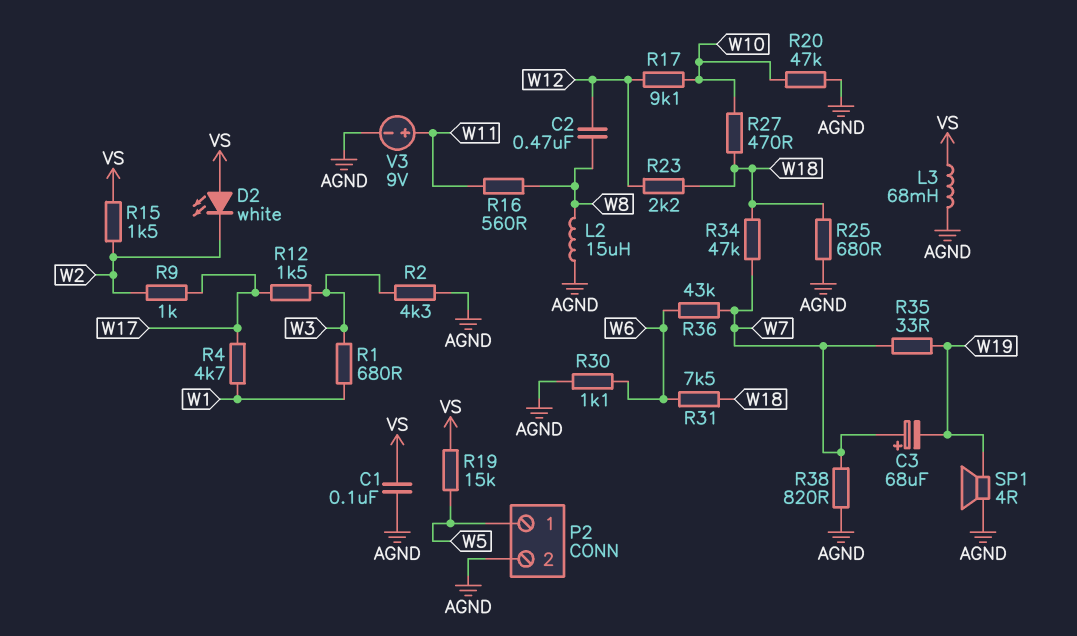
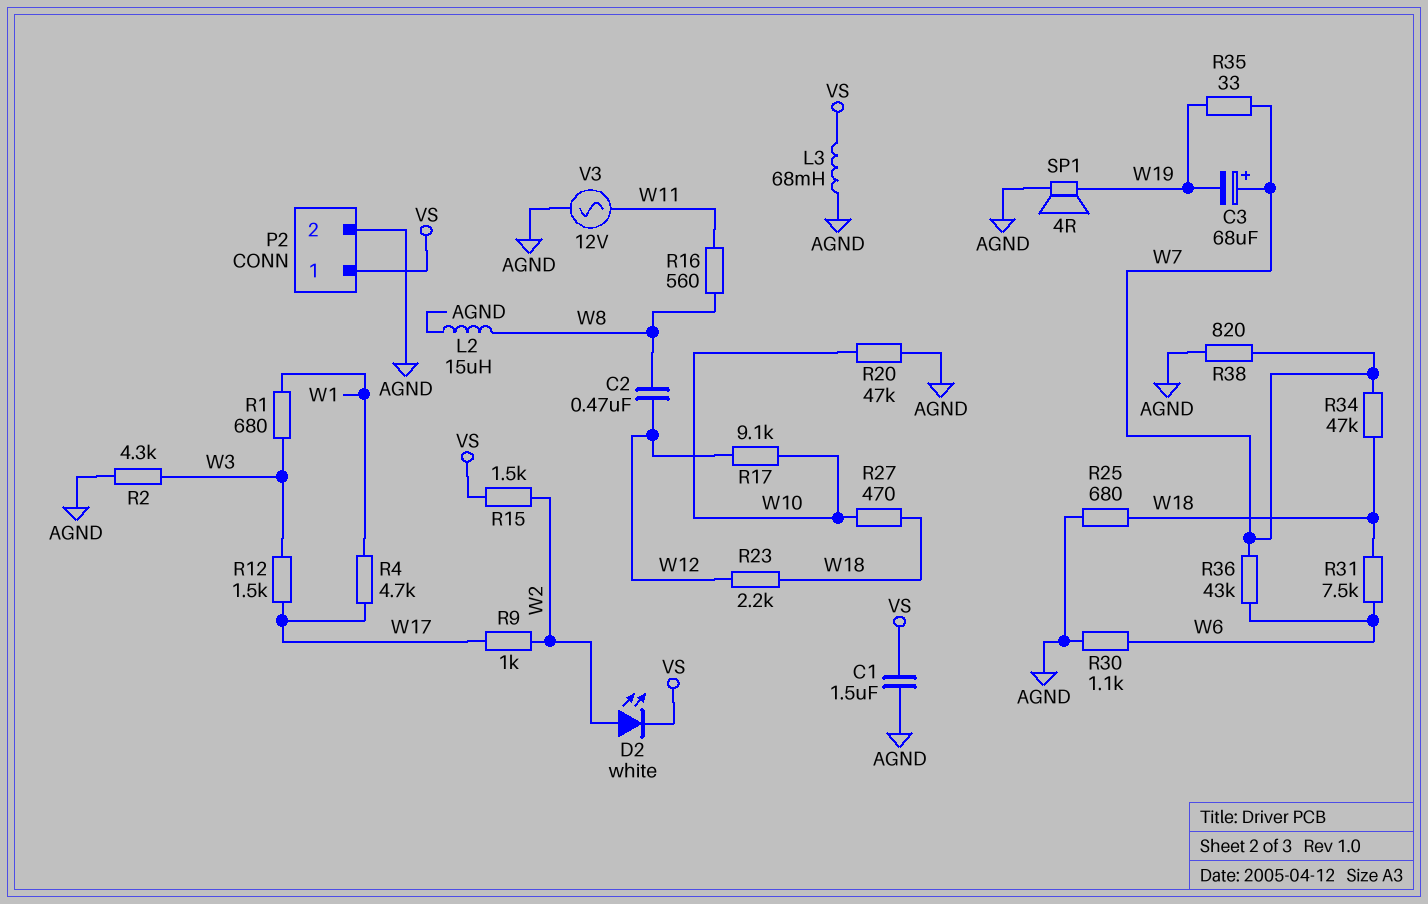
C1: 100nF (AGND, VS) -> 1.5uF (AGND, VS)
D2: LED white (A VS, K W2) -> LED white (A W2, K VS)
P2 pin 1: W5 -> VS
R19: 15k (VS, W5) -> none
V3: 9V (plus W11, minus AGND) -> AC 12V (AGND, W11)

